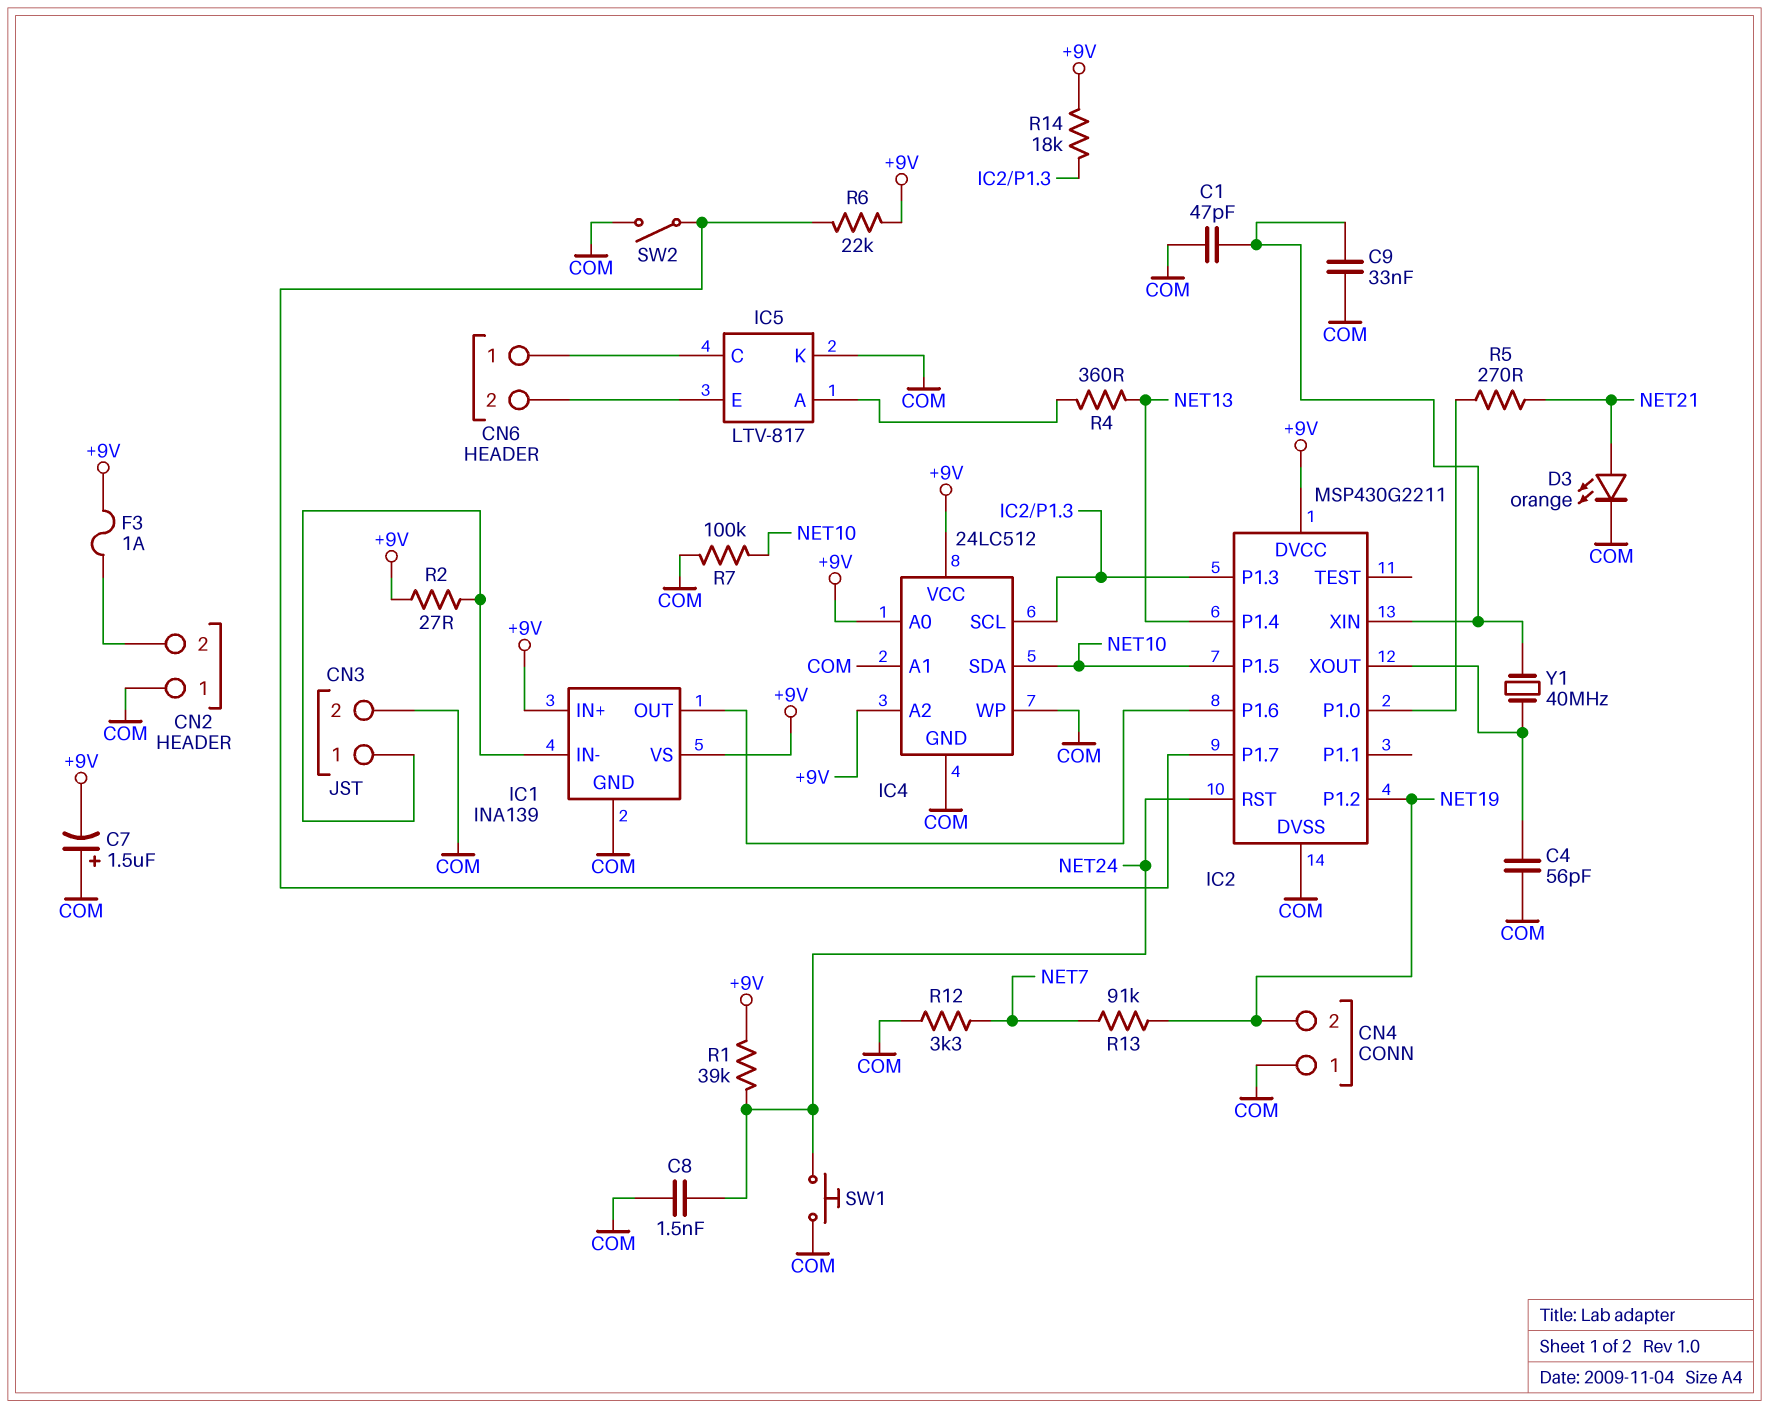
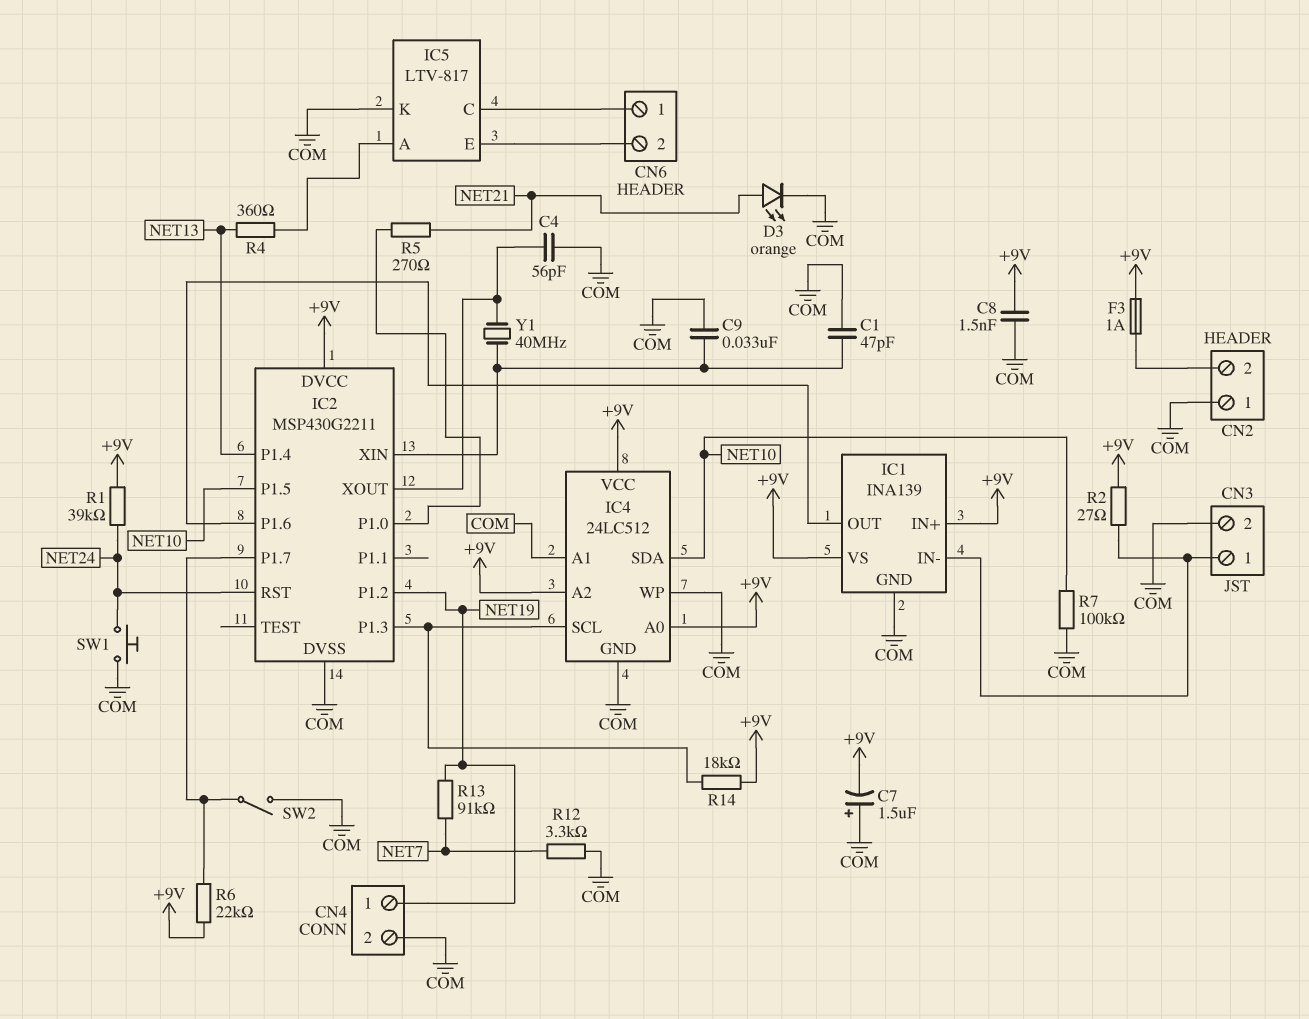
C8: 1.5nF (COM, NET24) -> 1.5nF (+9V, COM)
CN4 pin 1: COM -> NET19
CN4 pin 2: NET19 -> COM

